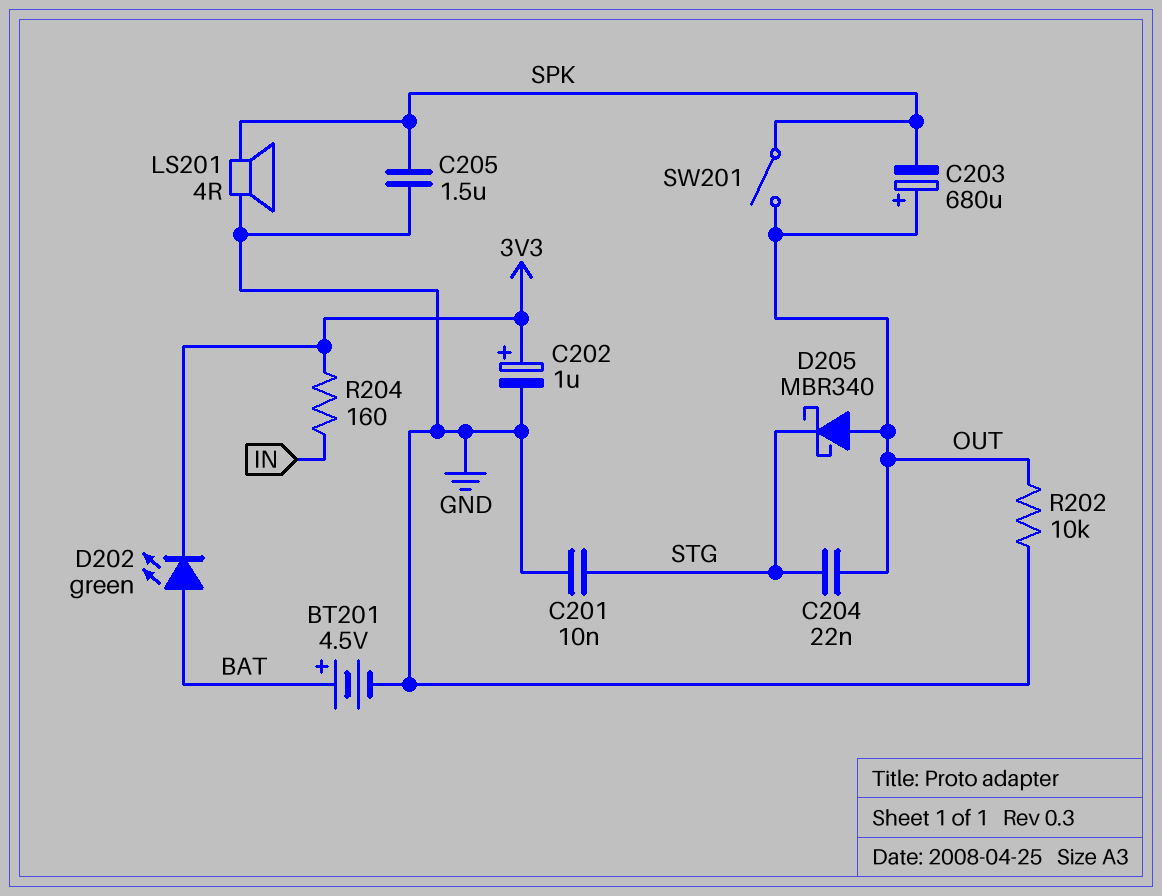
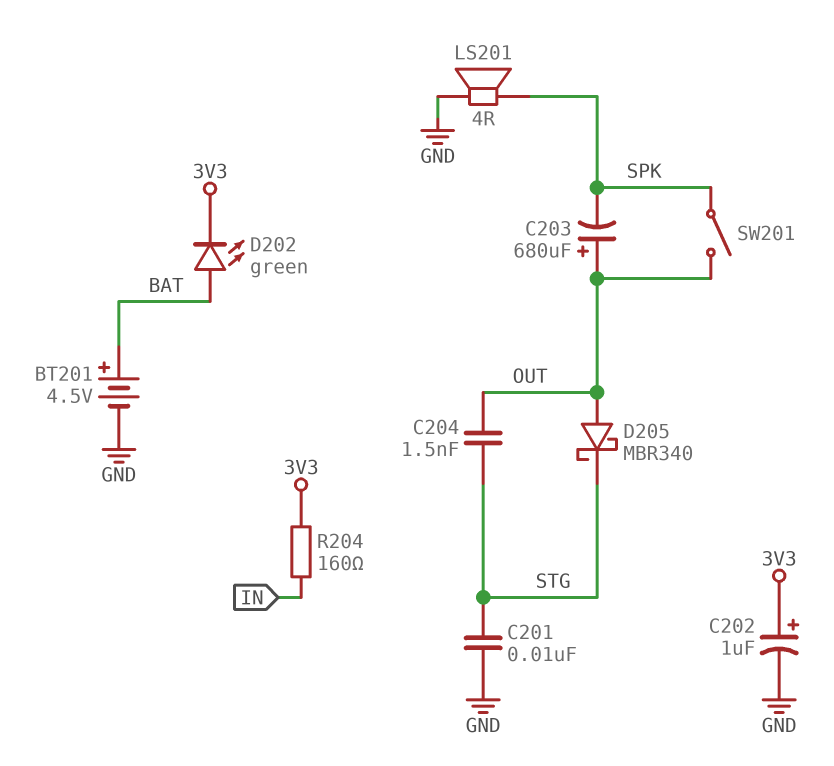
C204: 22nF (OUT, STG) -> 1.5nF (OUT, STG)
C205: 1.5uF (GND, SPK) -> none
R202: 10k (GND, OUT) -> none

